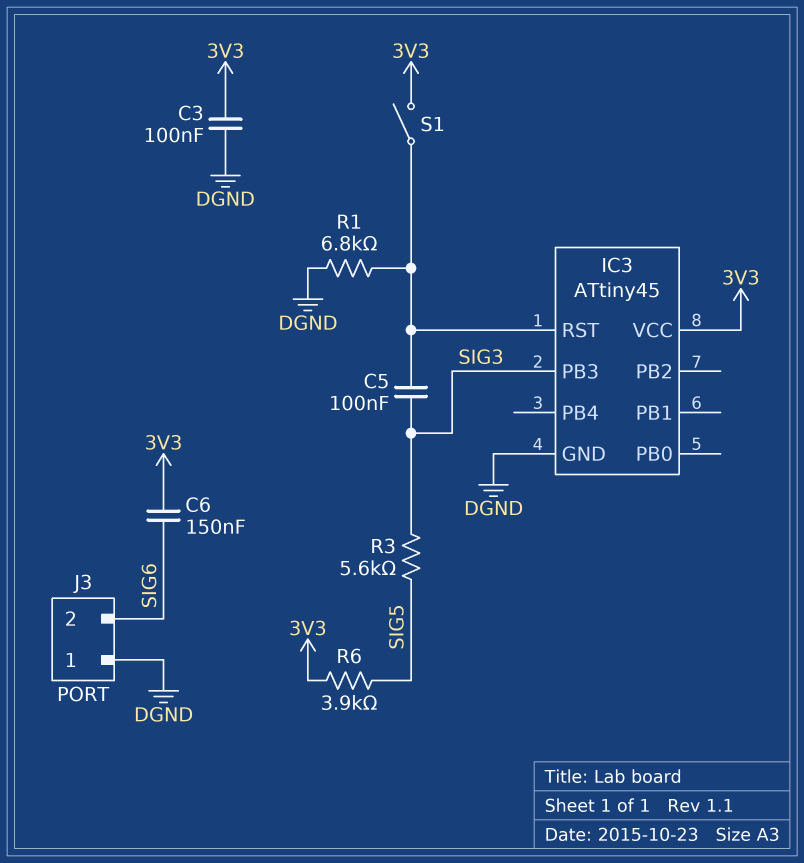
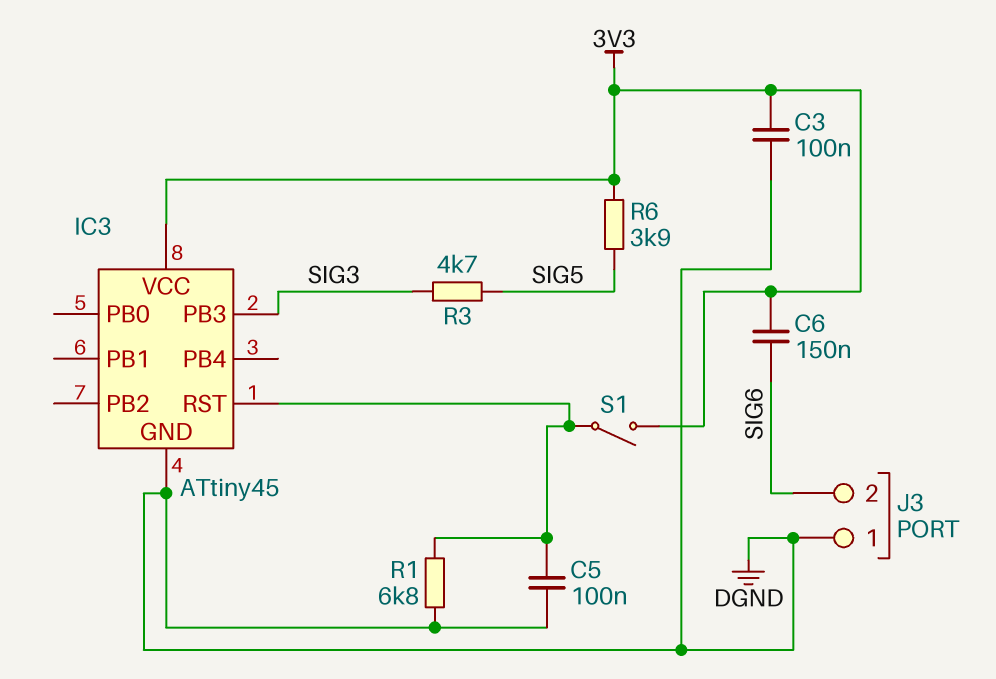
C5: 100nF (IC3/RST, SIG3) -> 100nF (DGND, IC3/RST)
R3: 5.6k (SIG3, SIG5) -> 4.7k (SIG3, SIG5)

